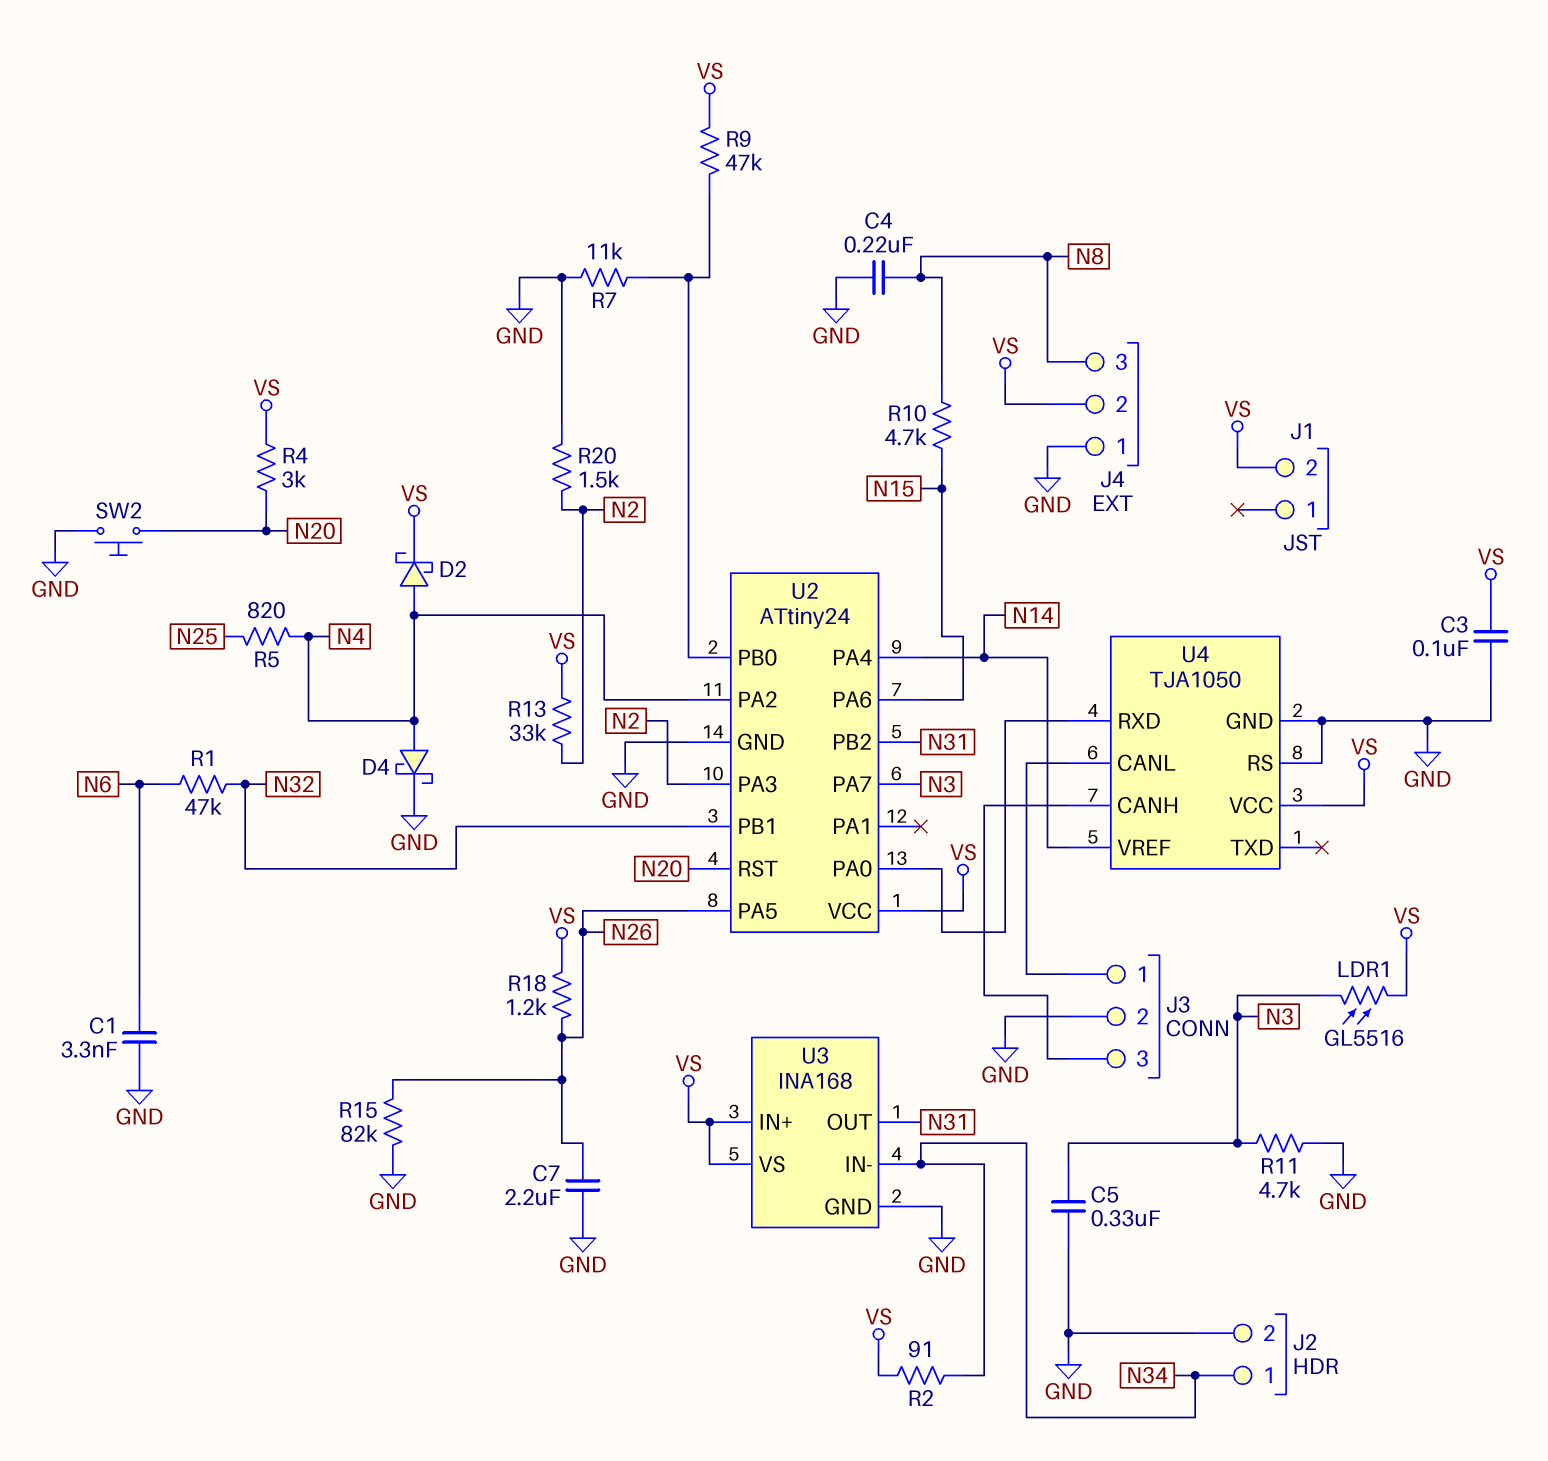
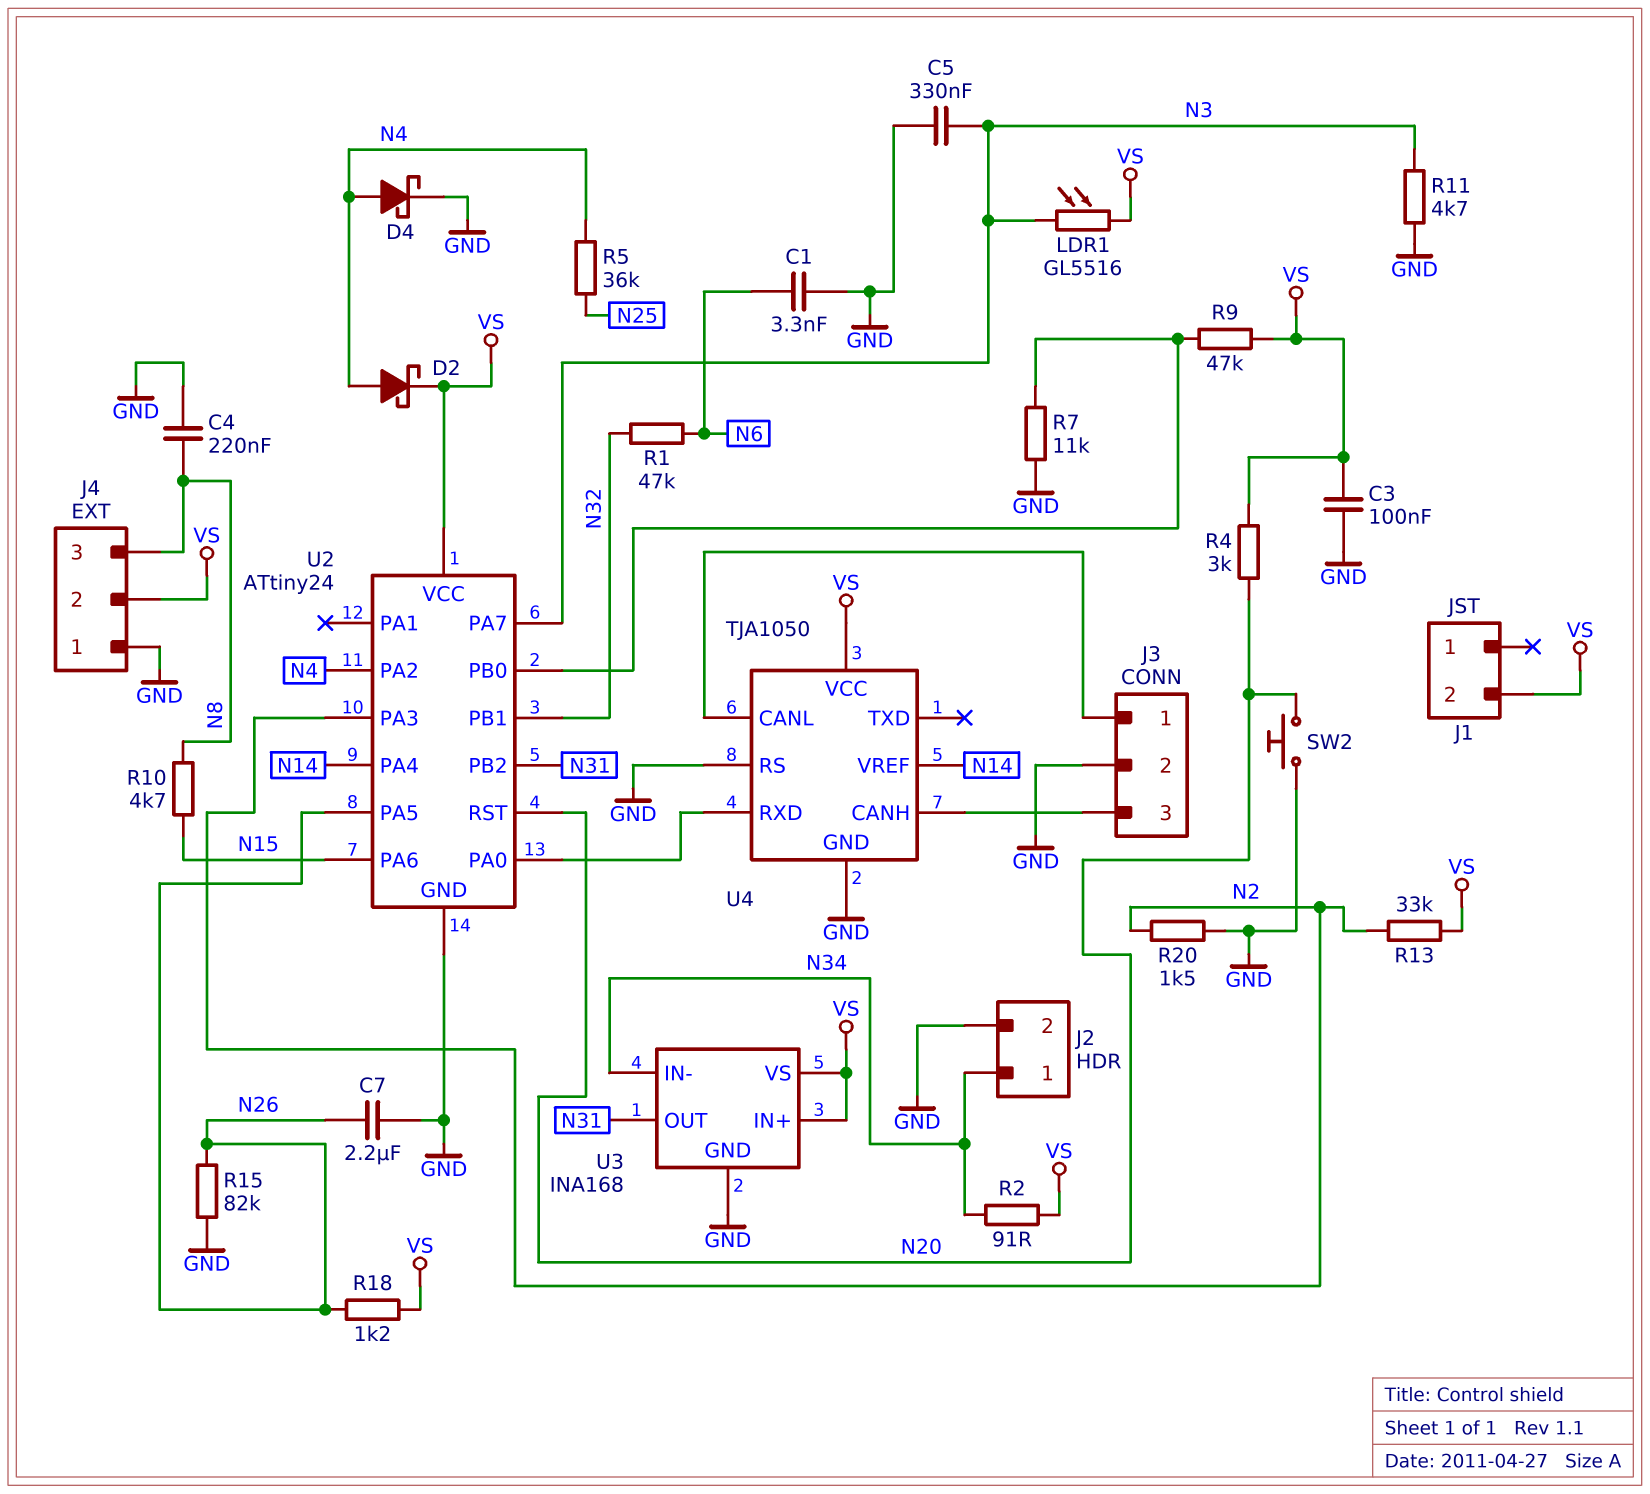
R5: 820 (N4, N25) -> 36k (N4, N25)

